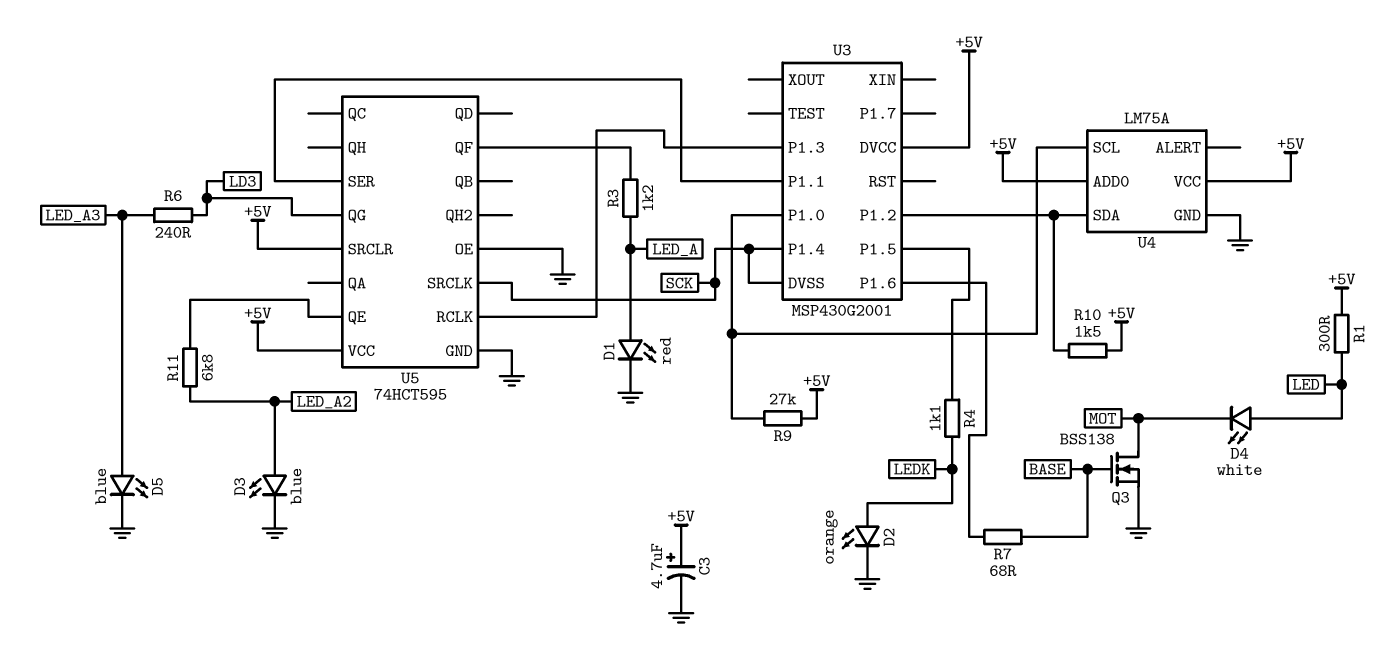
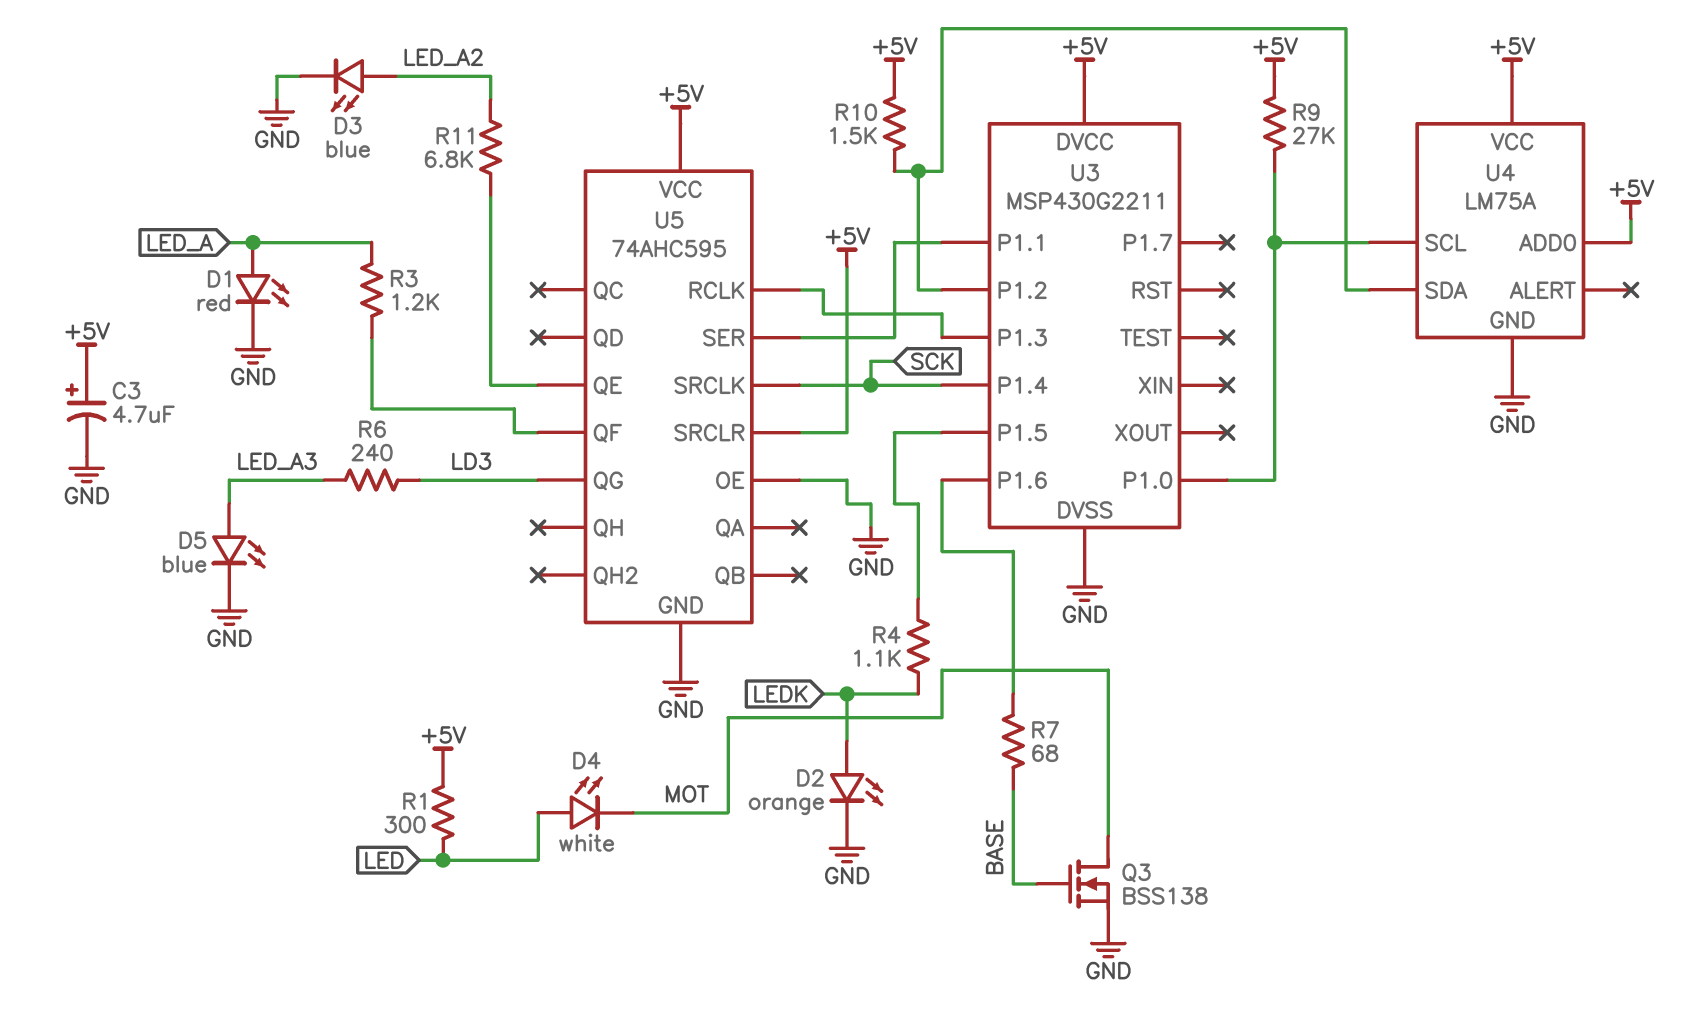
U3: MSP430G2001 -> MSP430G2211
U3 pin DVSS: SCK -> GND
U5: 74HCT595 -> 74AHC595

